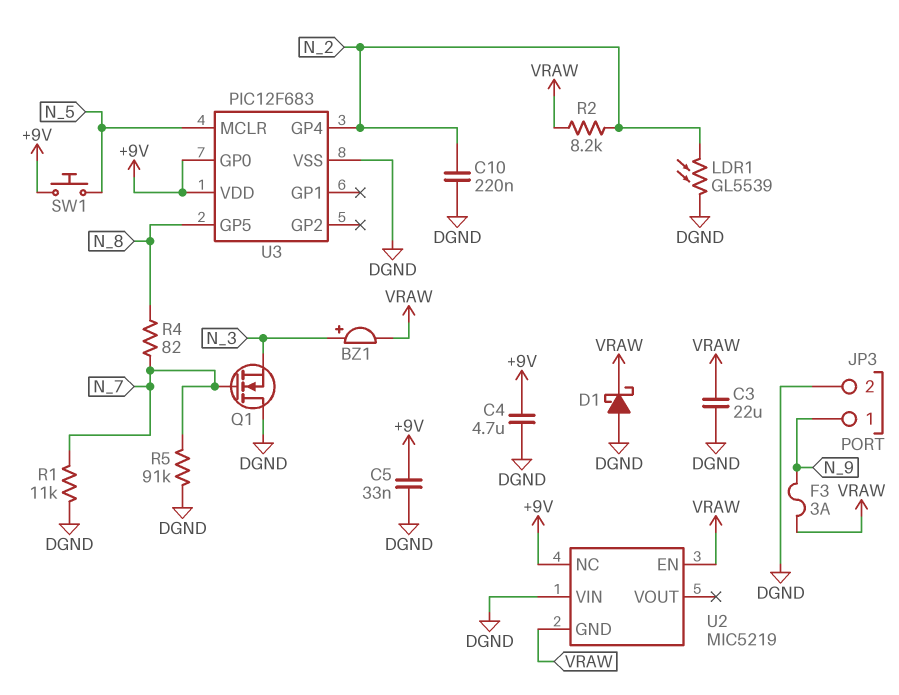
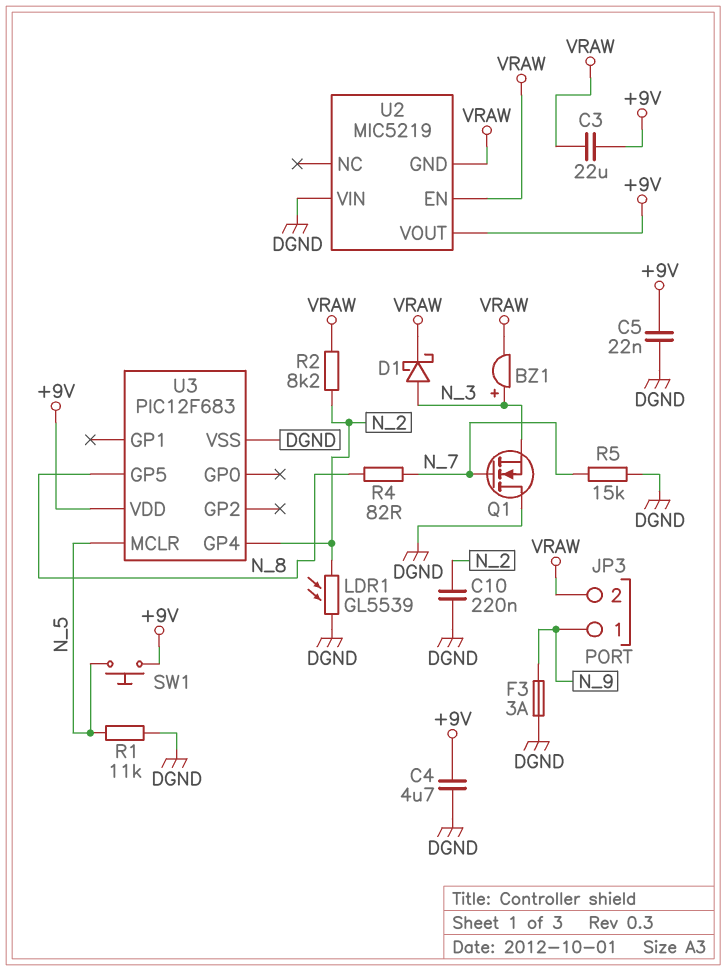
C3: 22uF (DGND, VRAW) -> 22uF (+9V, VRAW)
C5: 33nF (+9V, DGND) -> 22nF (+9V, DGND)
D1: schottky (A DGND, K VRAW) -> schottky (A N_3, K VRAW)
F3: 3A (N_9, VRAW) -> 3A (DGND, N_9)
JP3 pin 2: DGND -> VRAW
R1: 11k (DGND, N_7) -> 11k (DGND, N_5)
R5: 91k (DGND, N_7) -> 15k (DGND, N_7)
U2 pin NC: +9V -> none
U2 pin VOUT: none -> +9V
U3 pin GP0: +9V -> none

